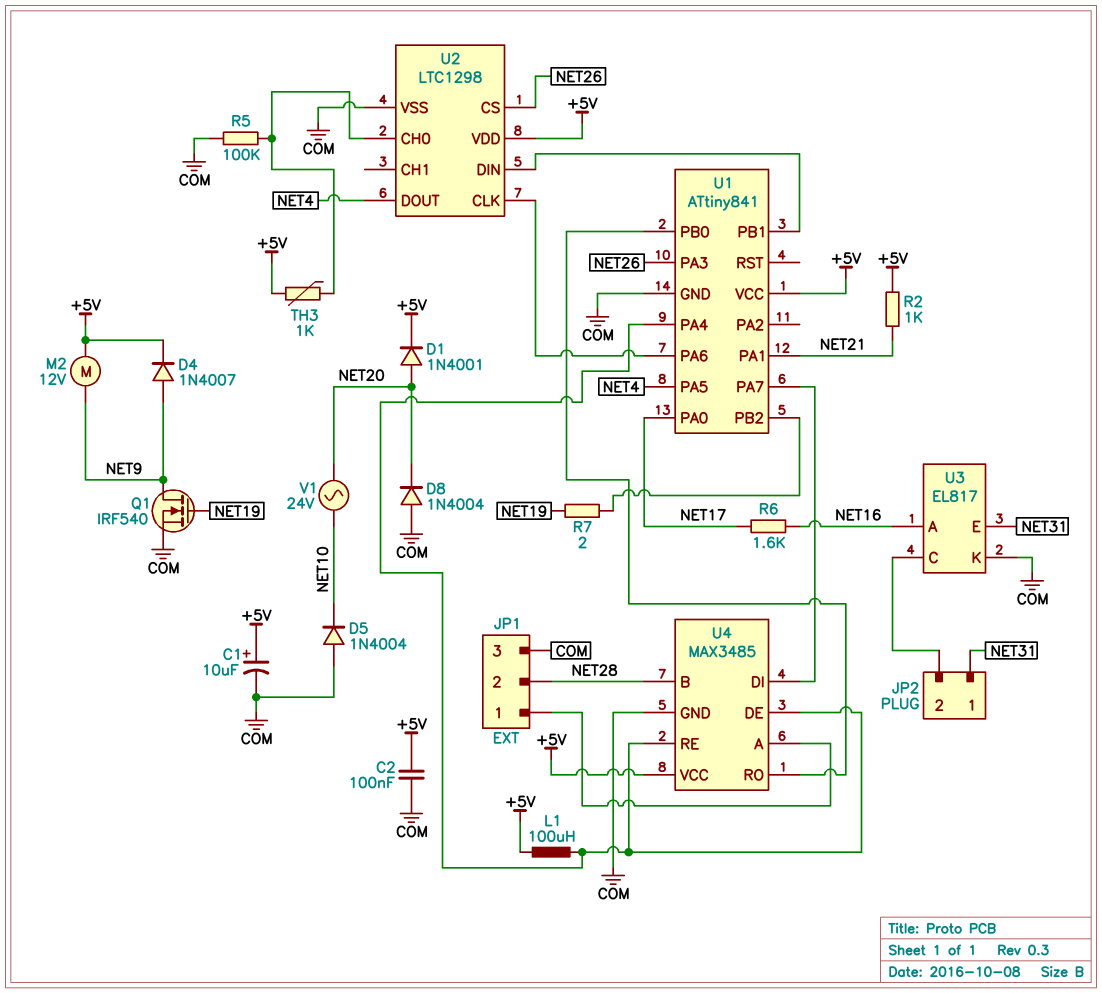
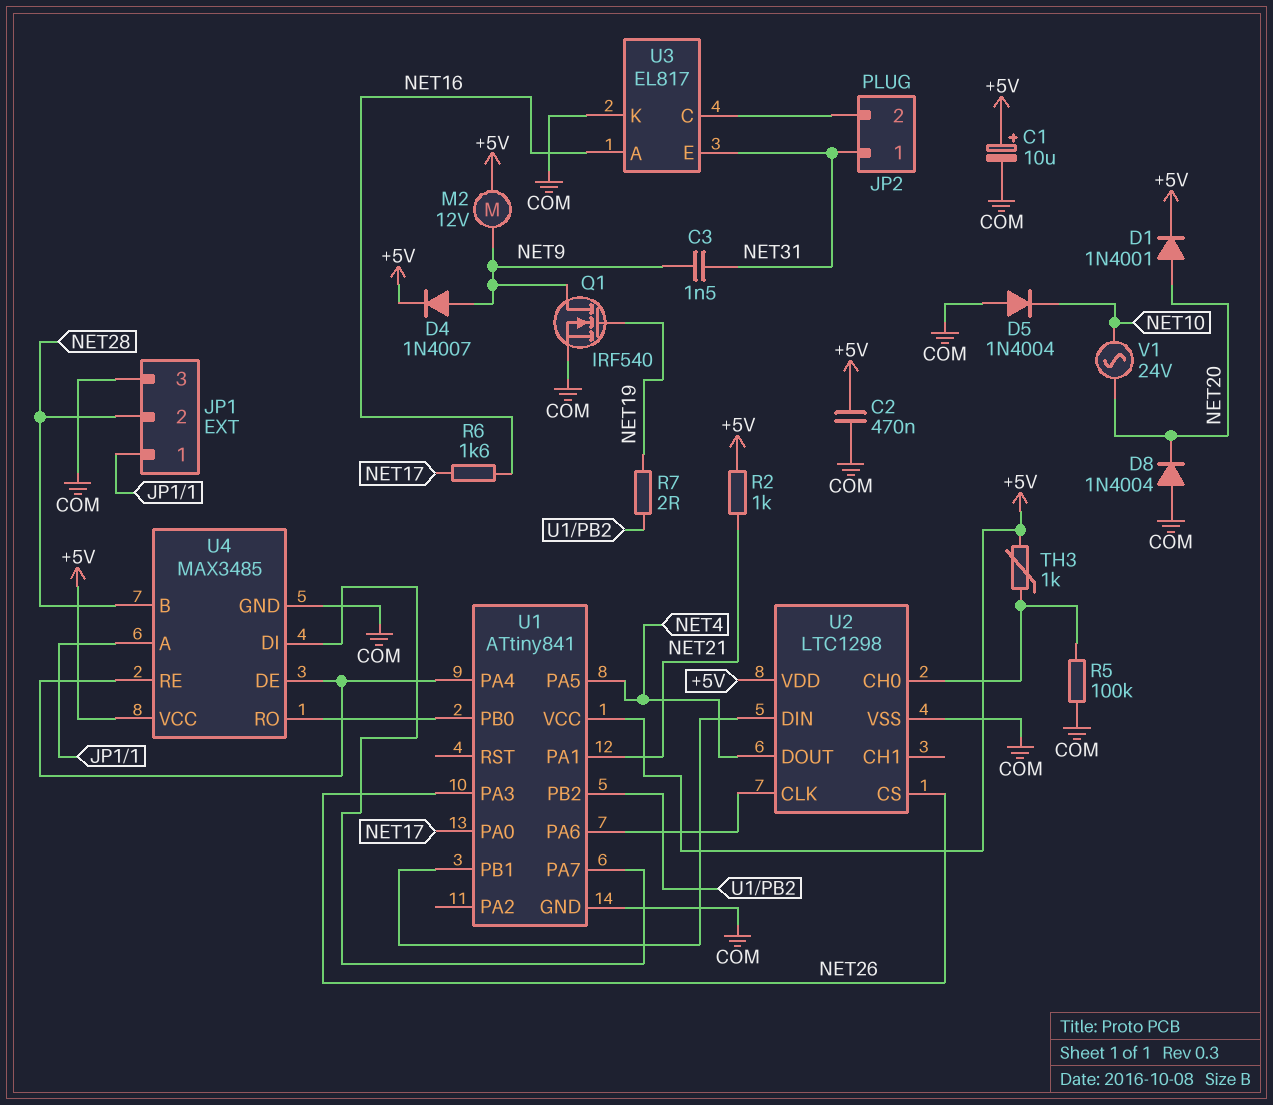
C2: 100nF (+5V, COM) -> 470nF (+5V, COM)
C3: none -> 1.5nF (NET9, NET31)
L1: 100uH (+5V, U1/PA4) -> none

